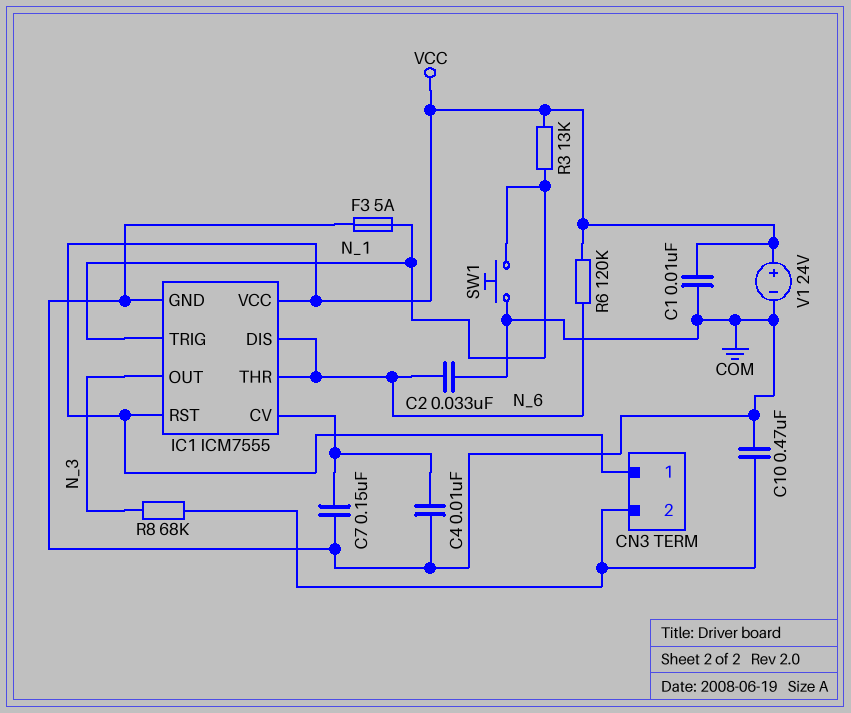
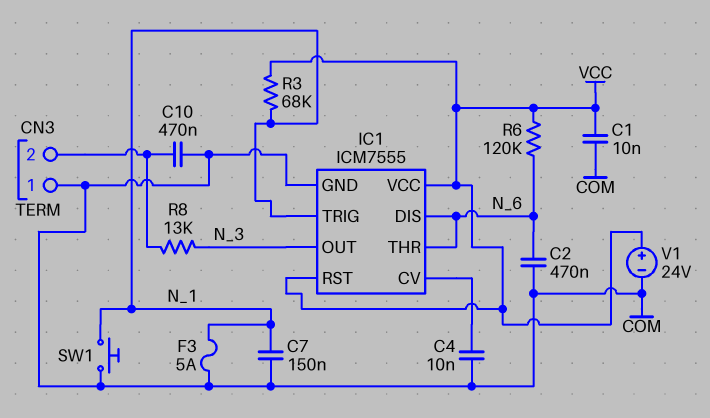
C2: 33nF (COM, N_6) -> 470nF (COM, N_6)
C7: 150nF (COM, IC1/CV) -> 150nF (COM, N_1)
CN3 pin 1: VCC -> COM
R3: 13k (N_1, VCC) -> 68k (N_1, VCC)
R8: 68k (CN3/2, N_3) -> 13k (CN3/2, N_3)

